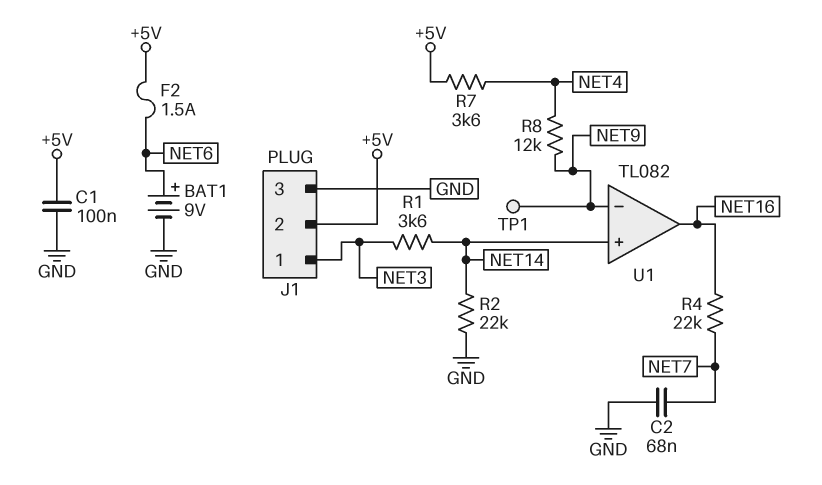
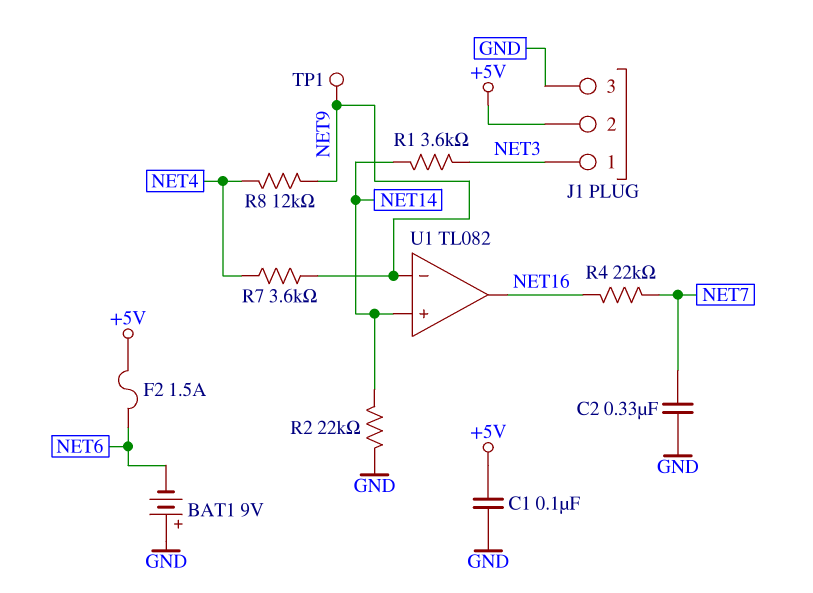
BAT1: 9V (plus NET6, minus GND) -> 9V (plus GND, minus NET6)
C2: 68nF (GND, NET7) -> 330nF (GND, NET7)
R7: 3.6k (+5V, NET4) -> 3.6k (NET4, NET9)

